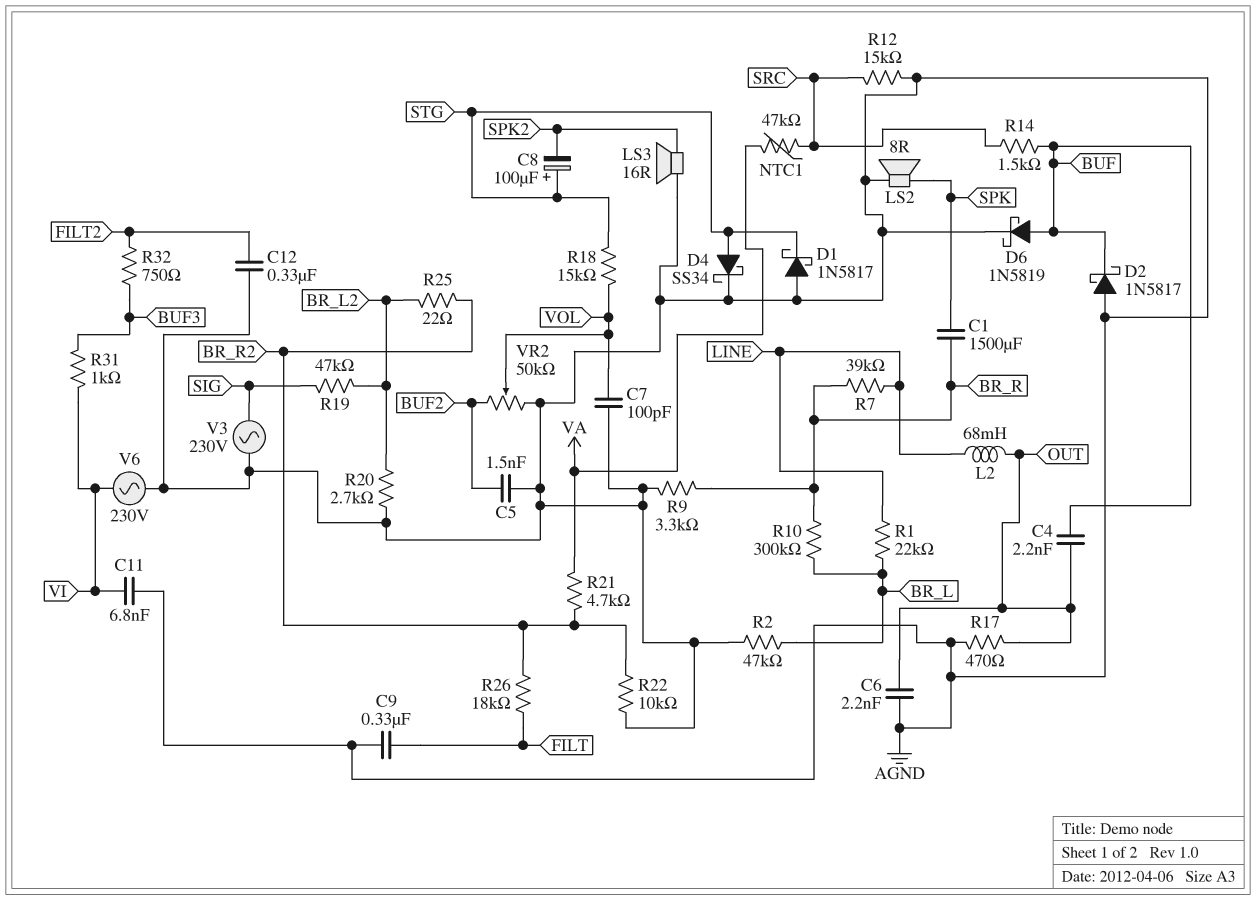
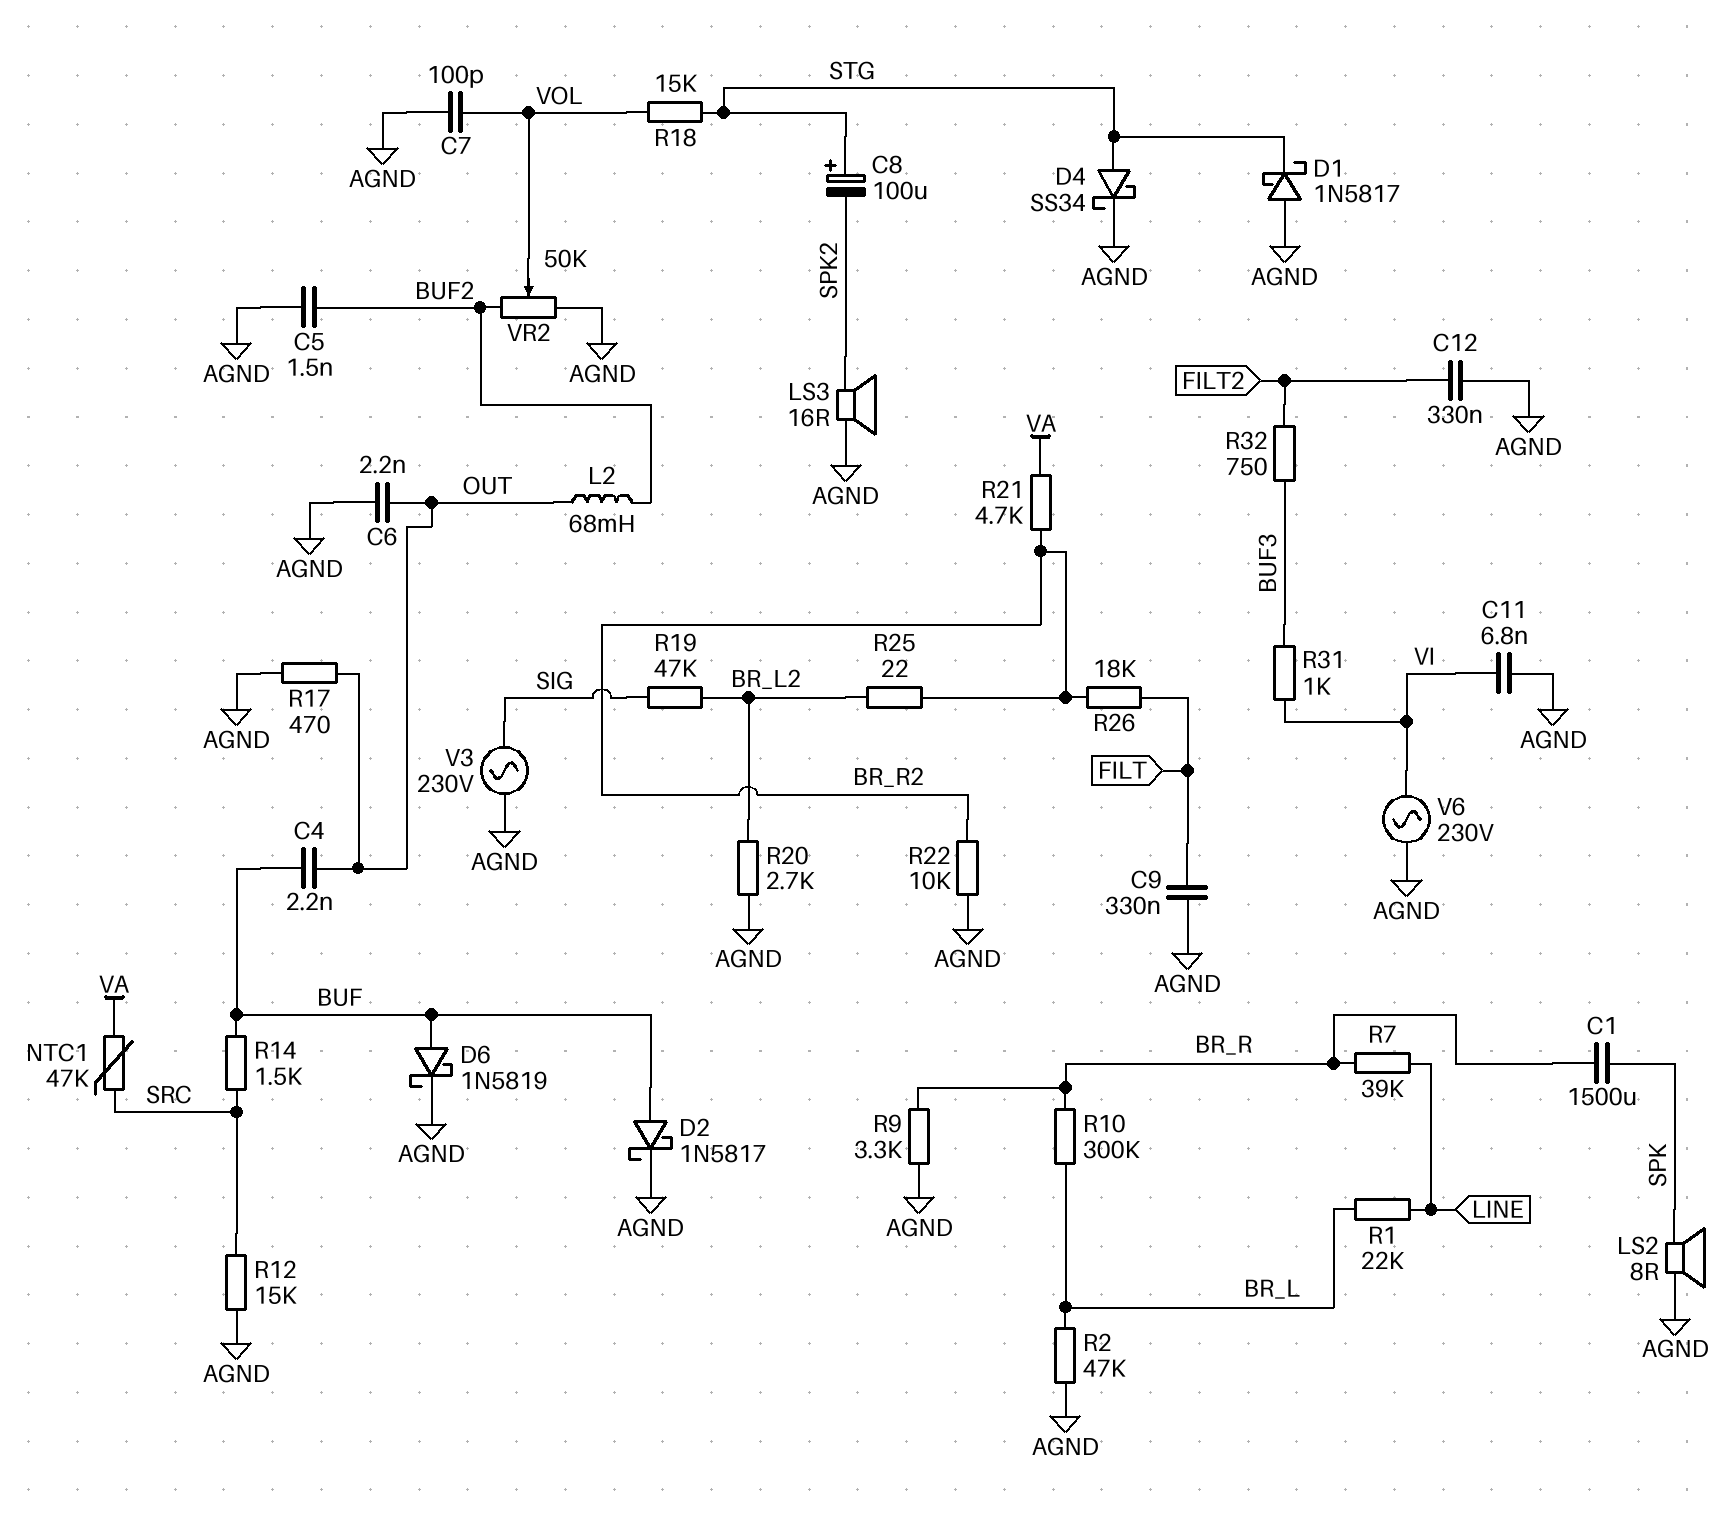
D2: schottky 1N5817 (A AGND, K BUF) -> schottky 1N5817 (A BUF, K AGND)
L2: 68mH (LINE, OUT) -> 68mH (BUF2, OUT)

